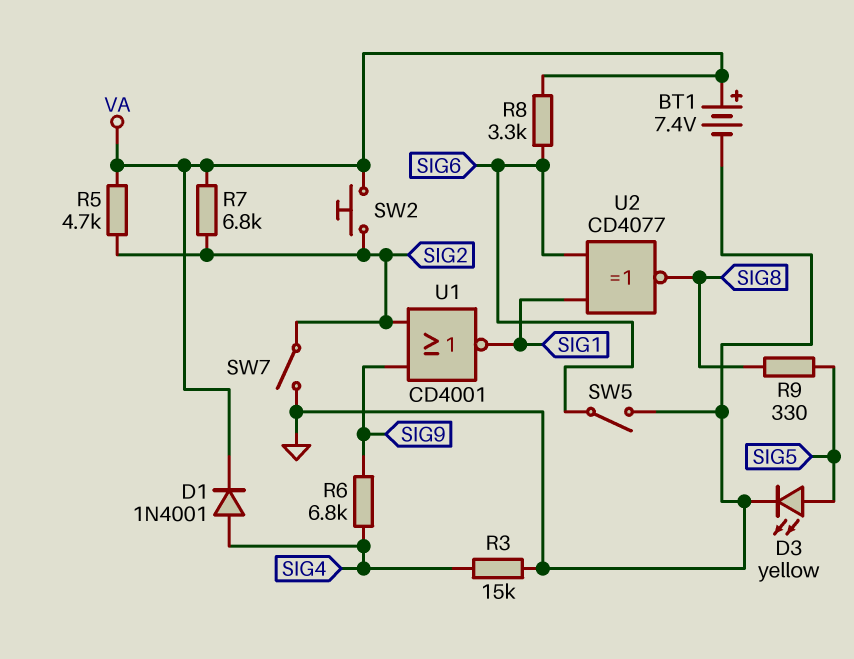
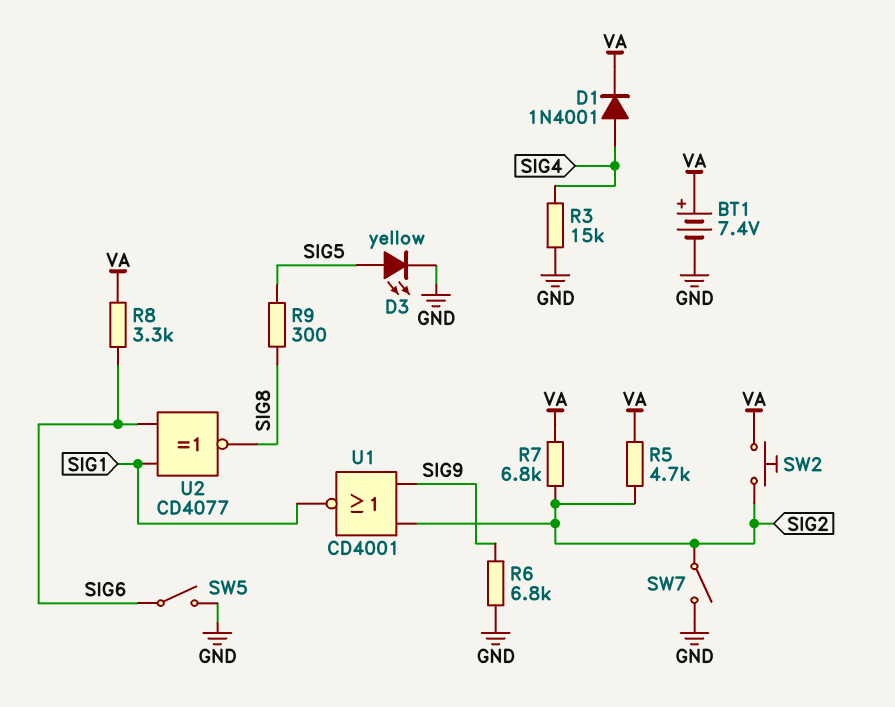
R6: 6.8k (SIG4, SIG9) -> 6.8k (GND, SIG9)
R9: 330 (SIG5, SIG8) -> 300 (SIG5, SIG8)

